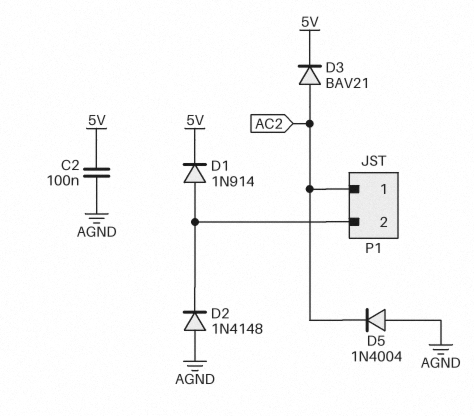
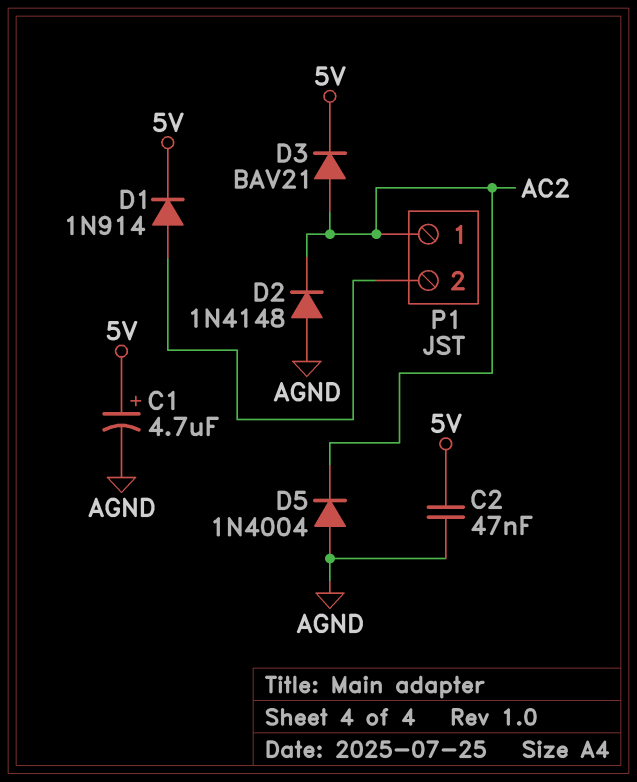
C1: none -> 4.7uF (plus 5V, minus AGND)
C2: 100nF (5V, AGND) -> 47nF (5V, AGND)
D2: diode 1N4148 (A AGND, K P1/2) -> diode 1N4148 (A AGND, K AC2)

